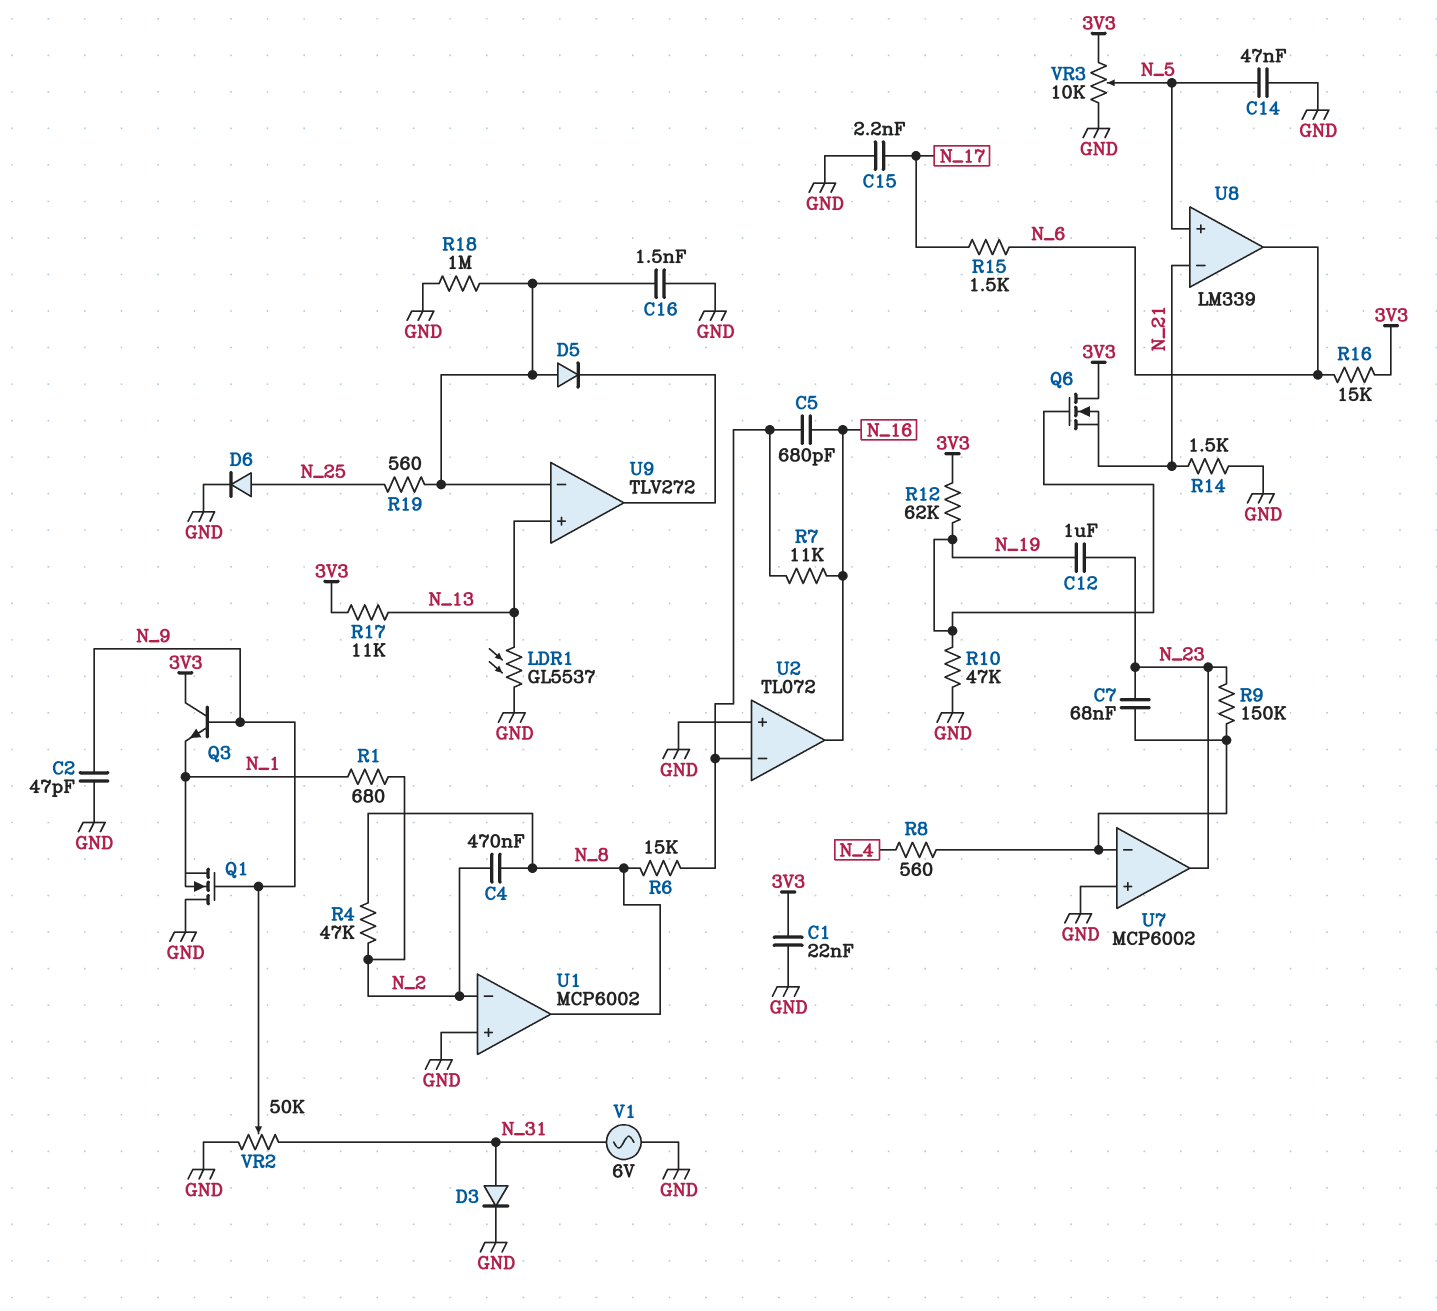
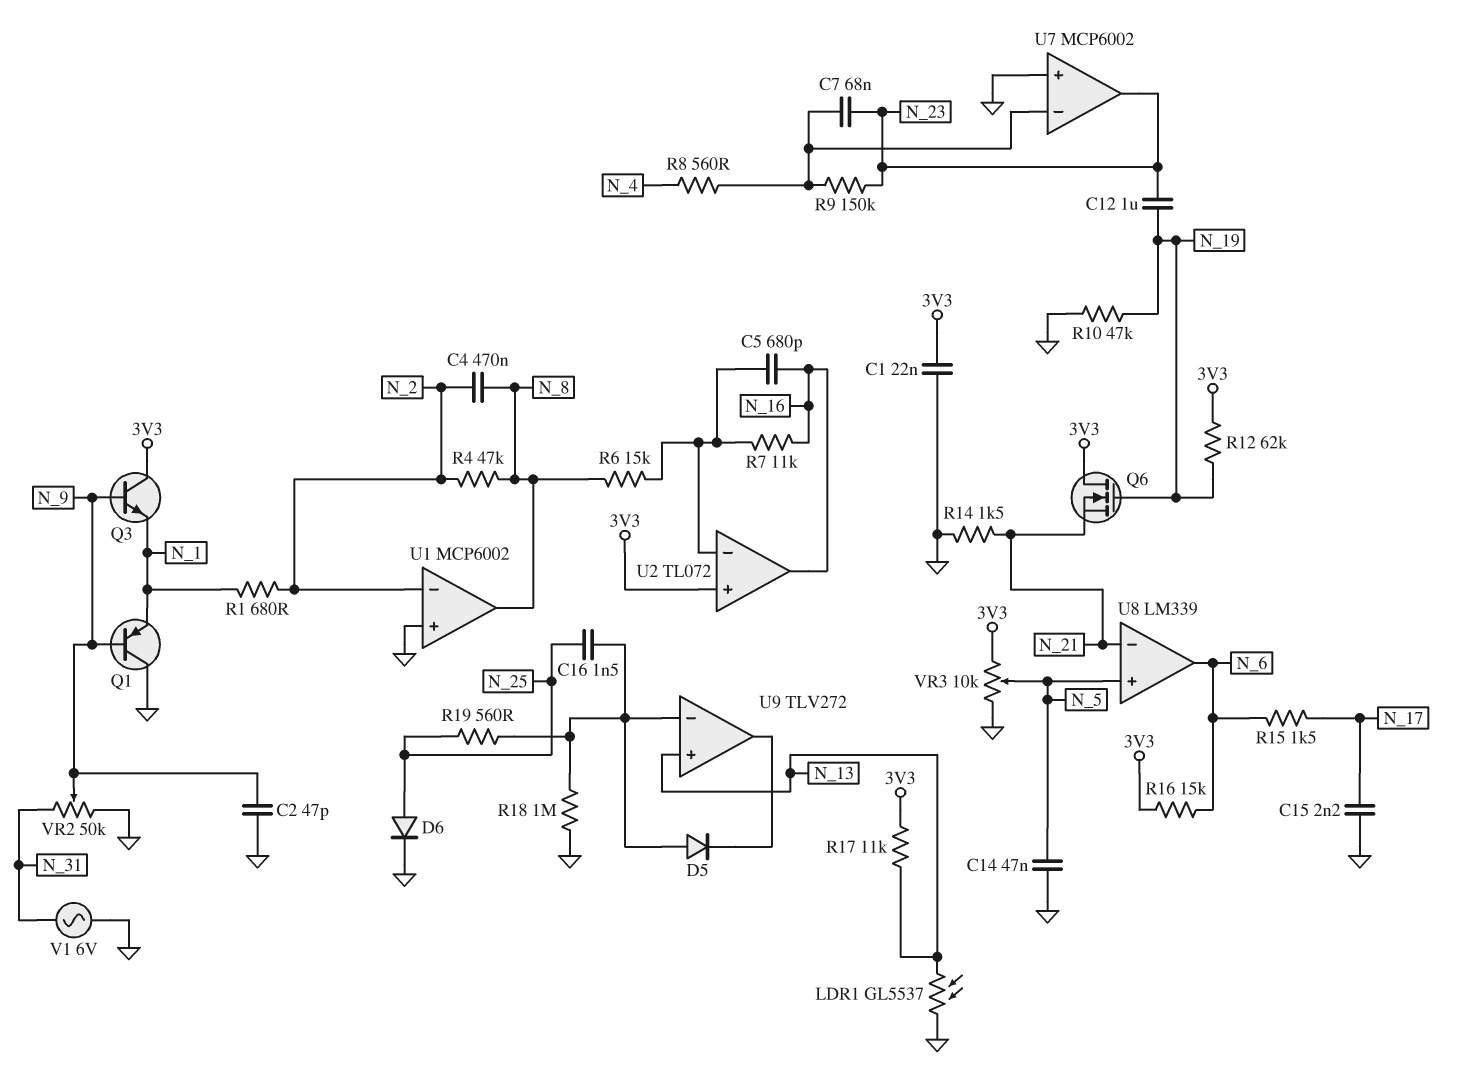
C16: 1.5nF (GND, U9/in-) -> 1.5nF (N_25, U9/in-)
D3: diode (A N_31, K GND) -> none
Q1: NMOS (G N_9, D GND, S N_1) -> PNP (B N_9, C GND, E N_1)
U2 pin in+: GND -> 3V3

